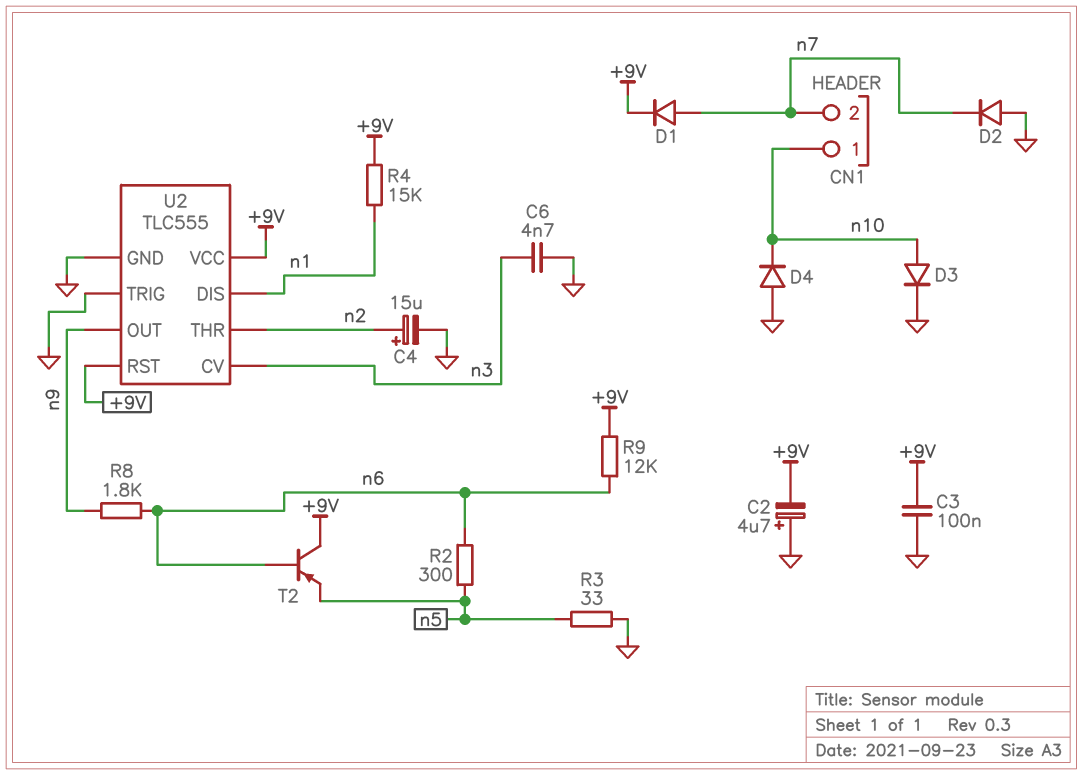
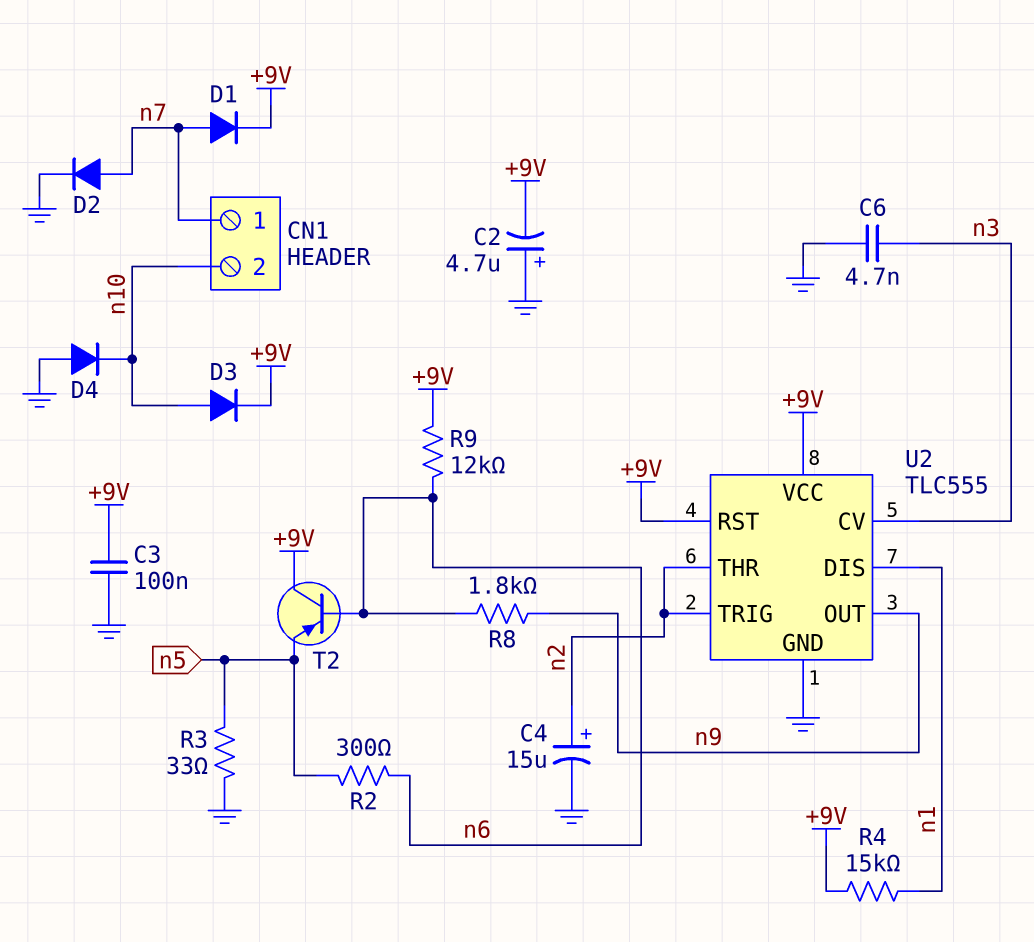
CN1 pin 1: n10 -> n7
CN1 pin 2: n7 -> n10
D2: diode (A GND, K n7) -> diode (A n7, K GND)
D3: diode (A n10, K GND) -> diode (A n10, K +9V)
U2 pin TRIG: GND -> n2

